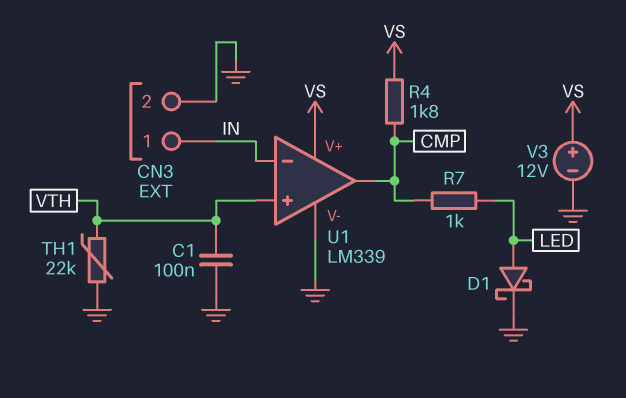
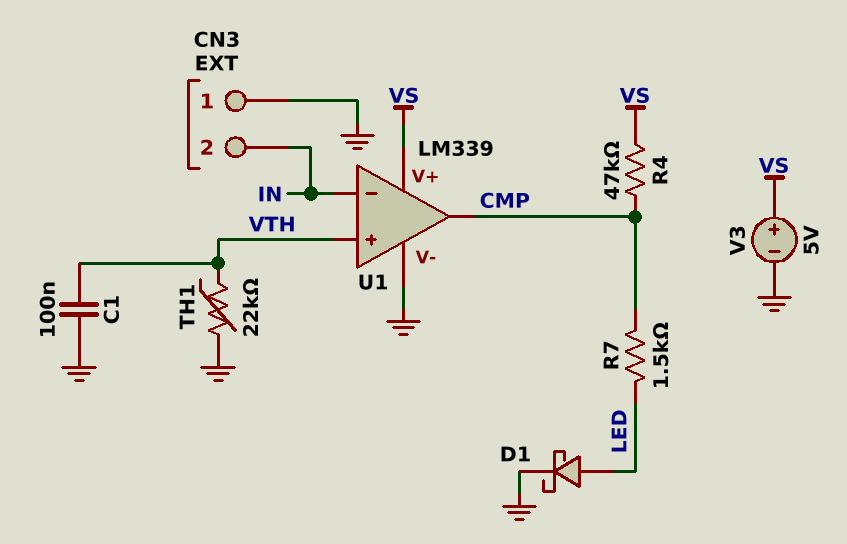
CN3 pin 1: IN -> GND
CN3 pin 2: GND -> IN
R4: 1.8k (CMP, VS) -> 47k (CMP, VS)
R7: 1k (CMP, LED) -> 1.5k (CMP, LED)
V3: 12V (plus VS, minus GND) -> 5V (plus VS, minus GND)

